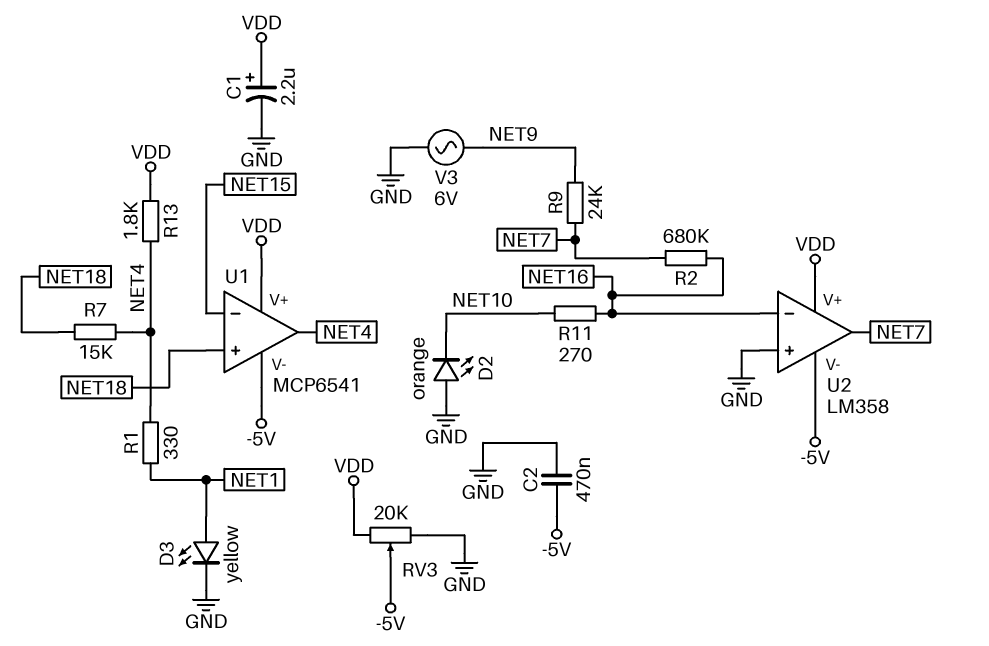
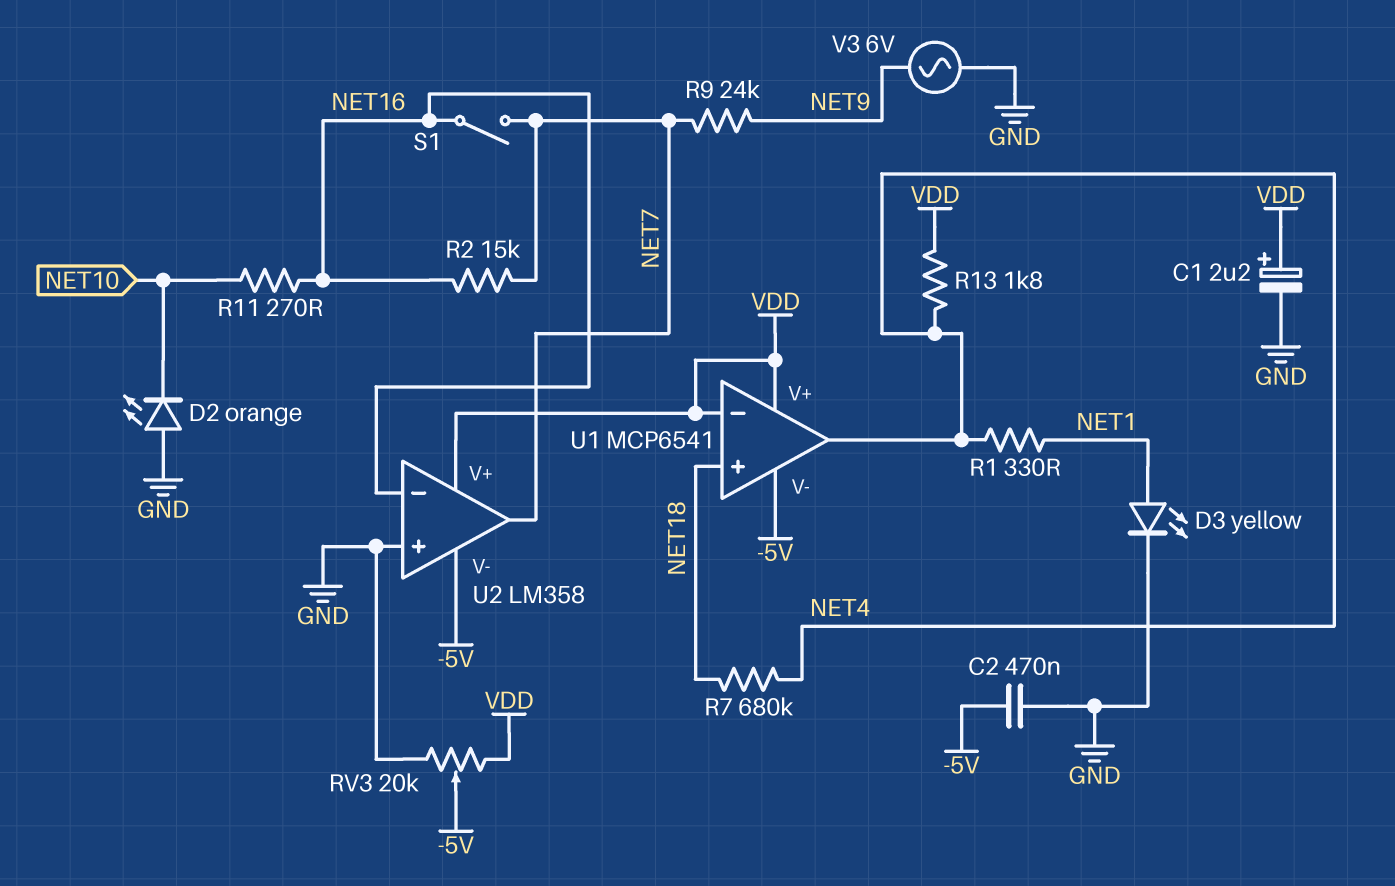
R2: 680k (NET7, NET16) -> 15k (NET7, NET16)
R7: 15k (NET4, NET18) -> 680k (NET4, NET18)
S1: none -> switch (NET7, NET16)
U1 pin in-: NET15 -> VDD

